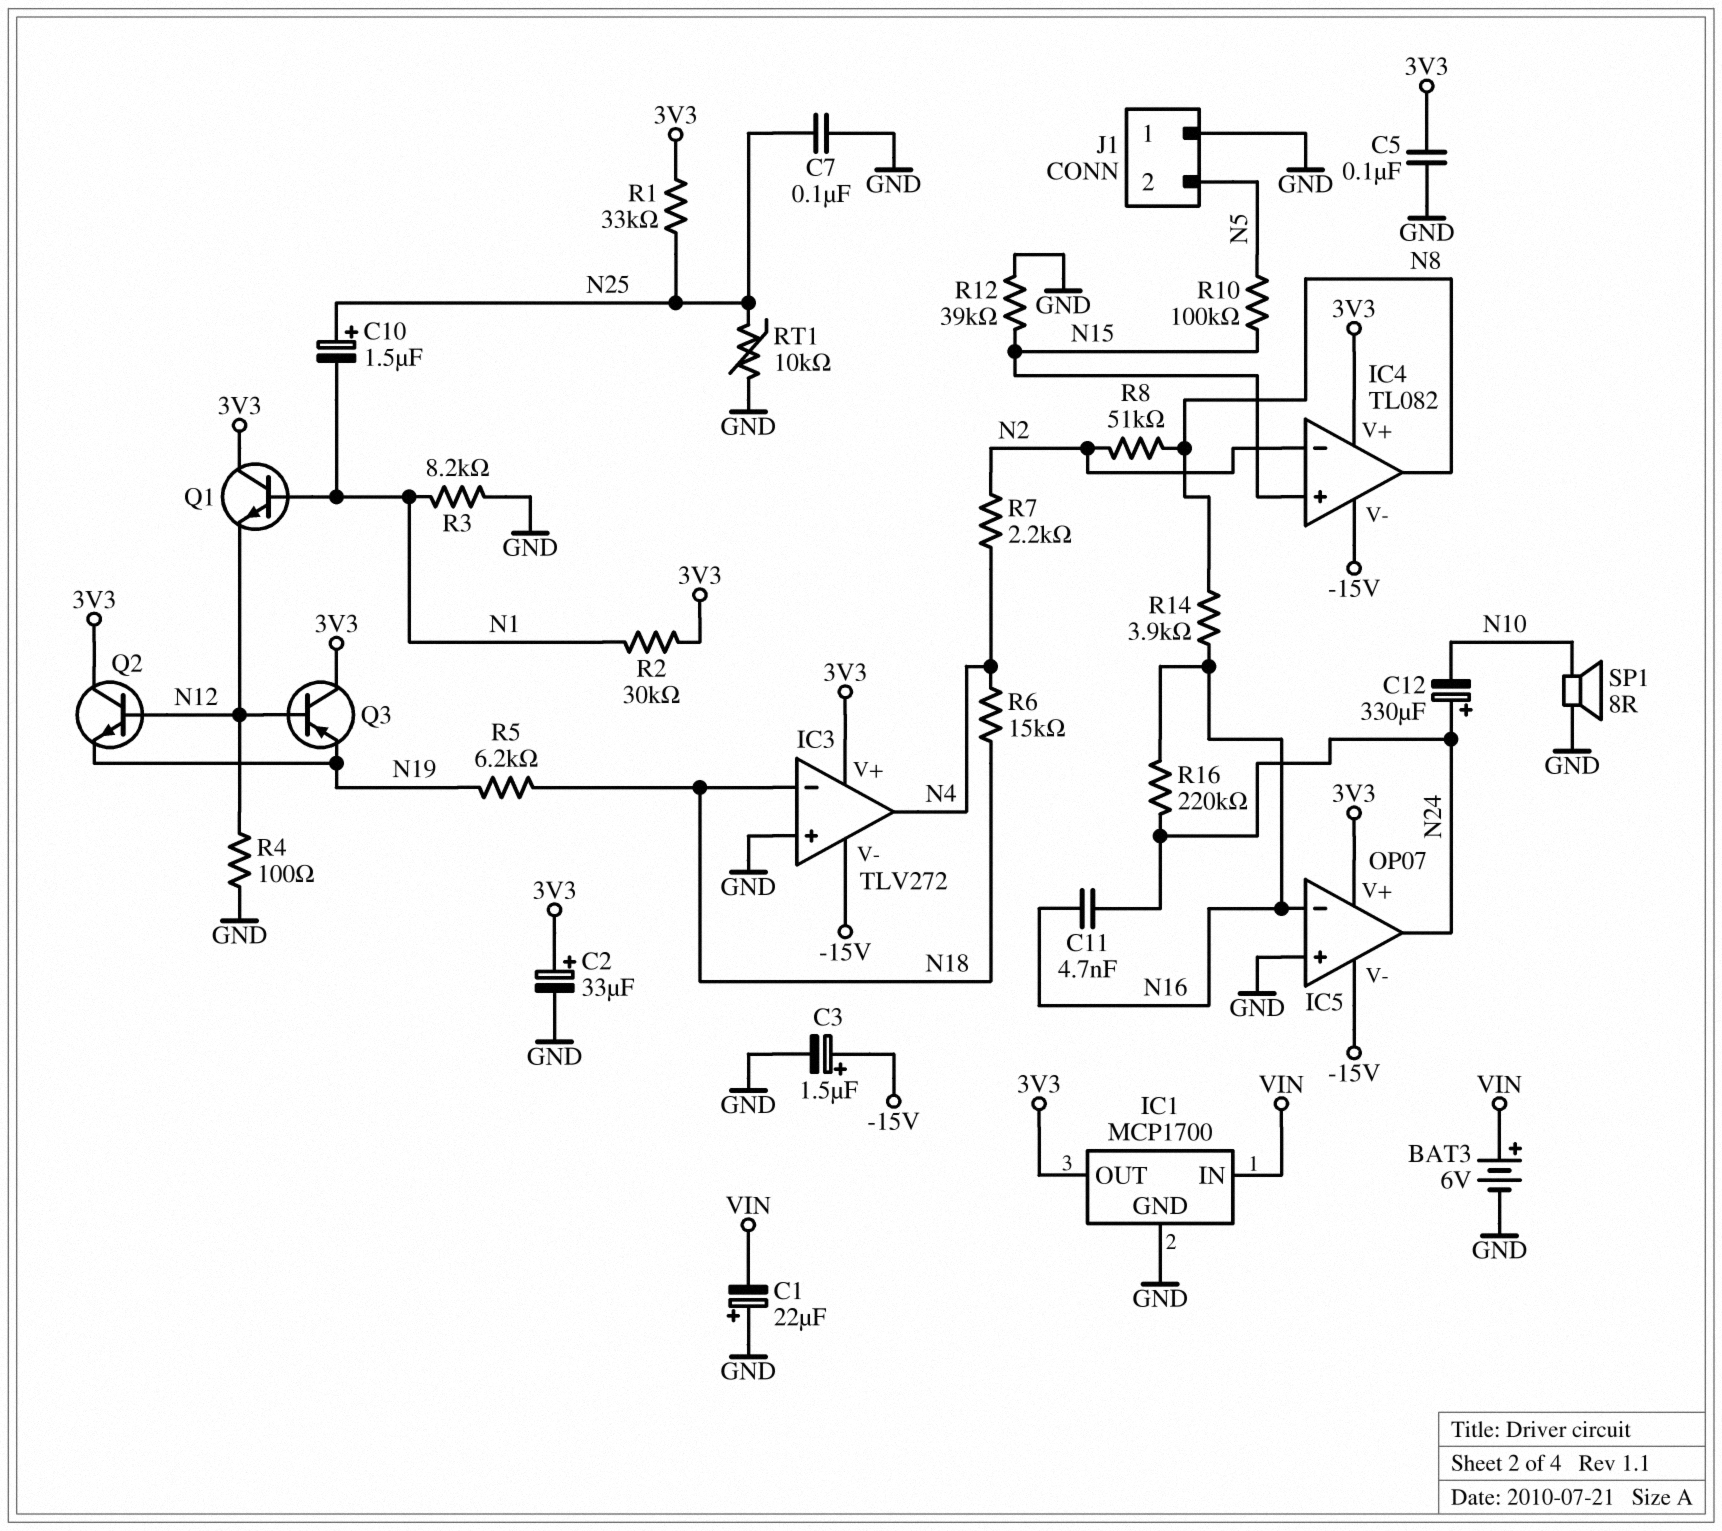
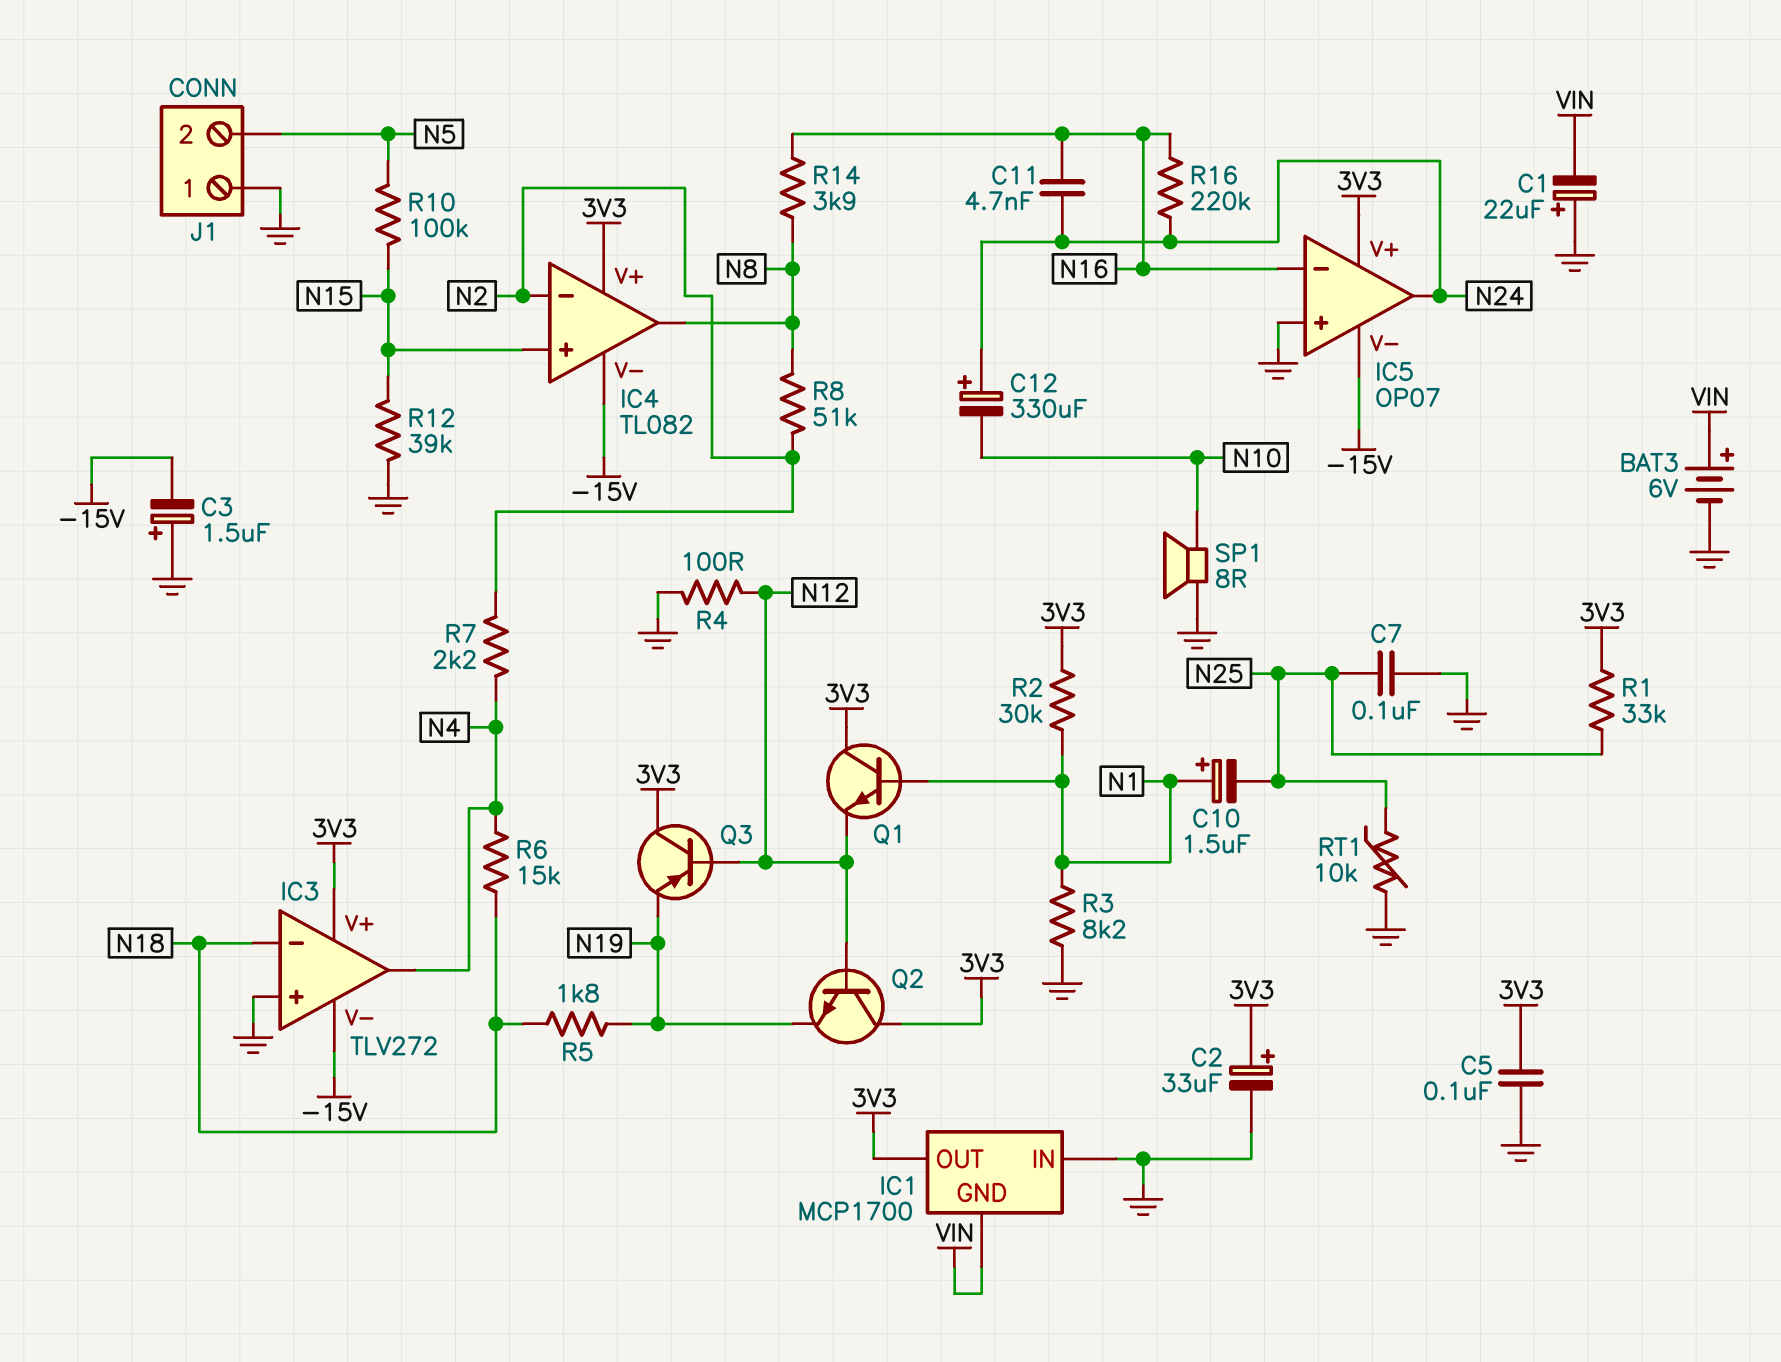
C3: 1.5uF (plus -15V, minus GND) -> 1.5uF (plus GND, minus -15V)
C10: 1.5uF (plus N25, minus N1) -> 1.5uF (plus N1, minus N25)
IC1 pin GND: GND -> VIN
IC1 pin IN: VIN -> GND
R5: 6.2k (N18, N19) -> 1.8k (N18, N19)

